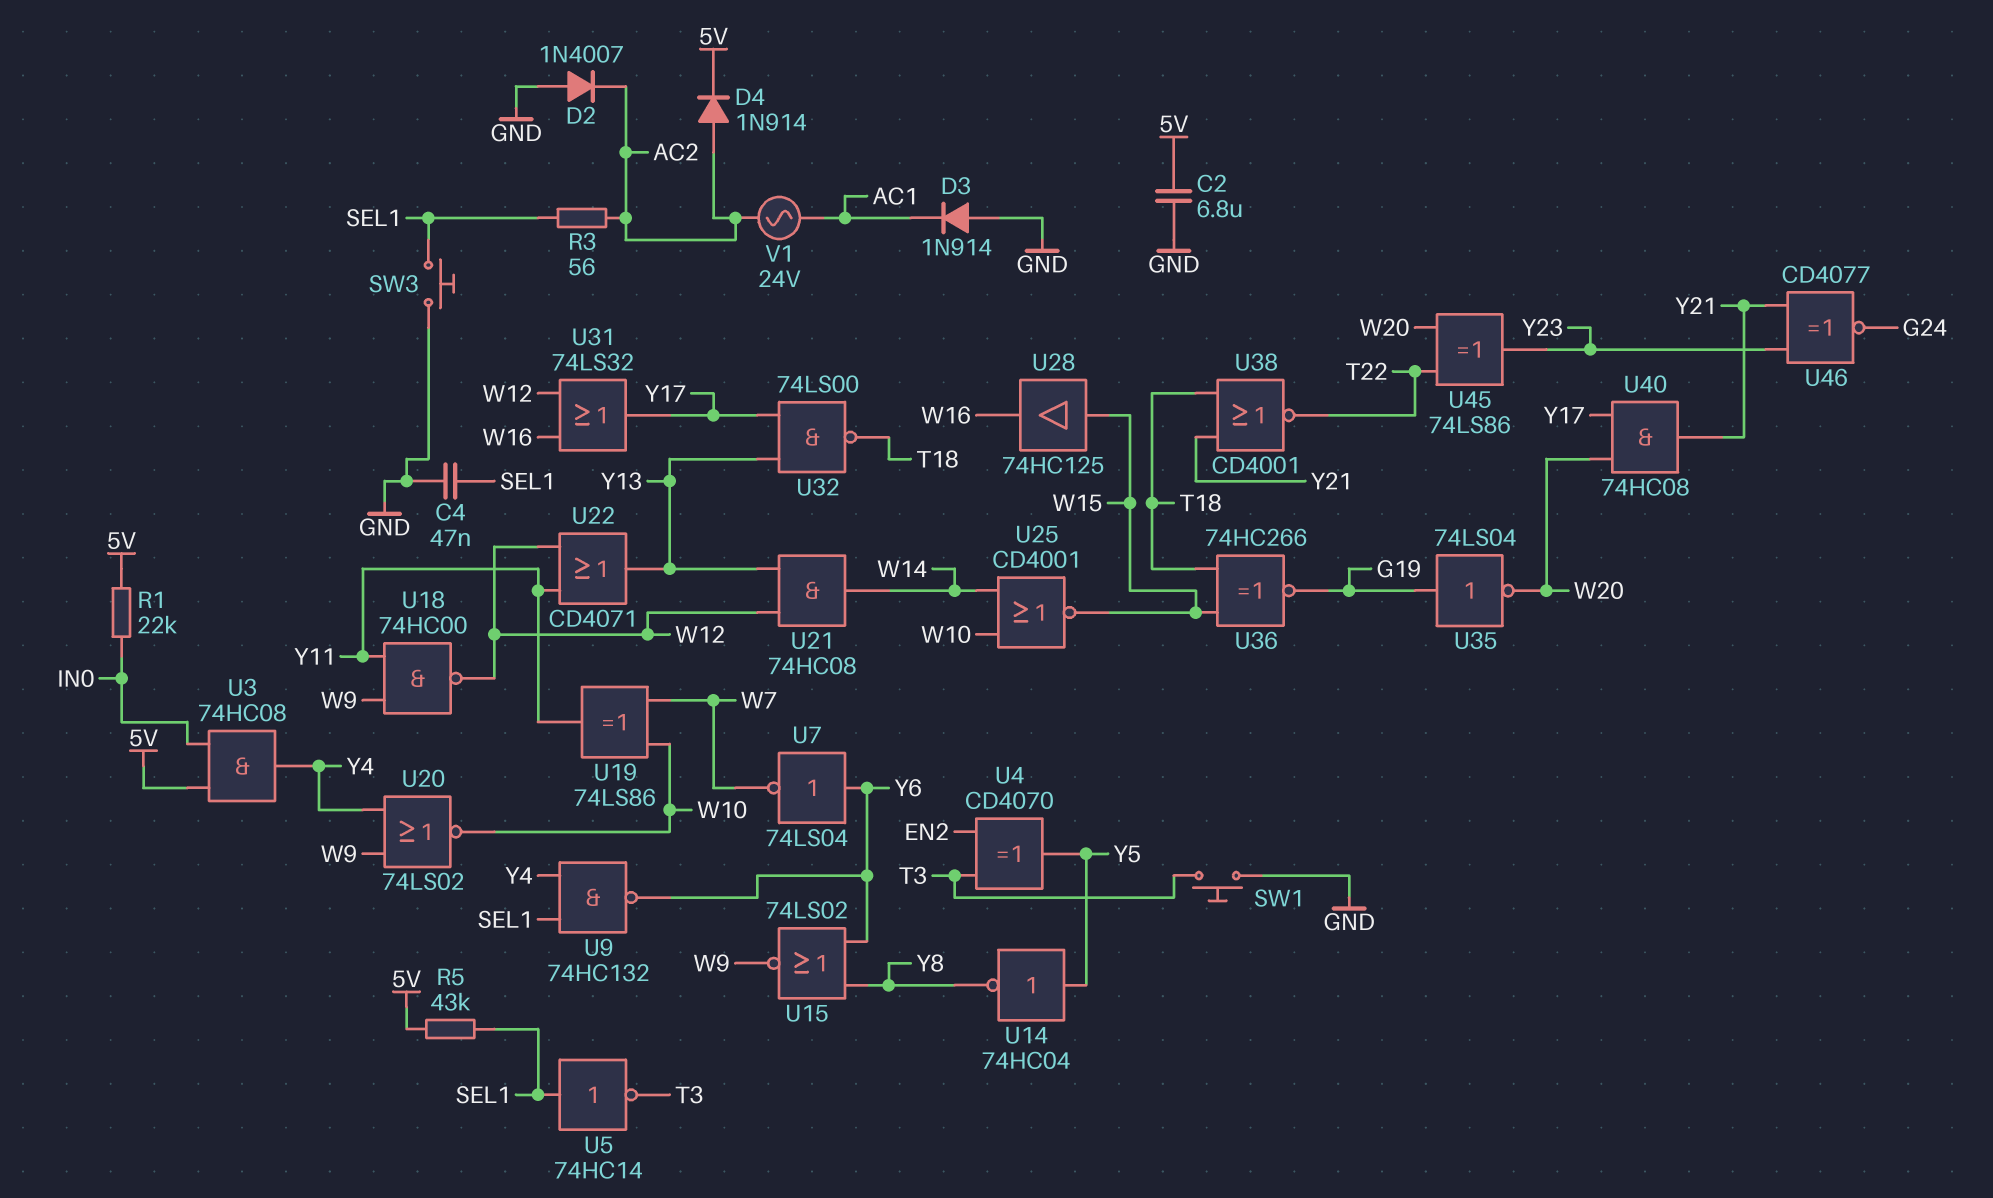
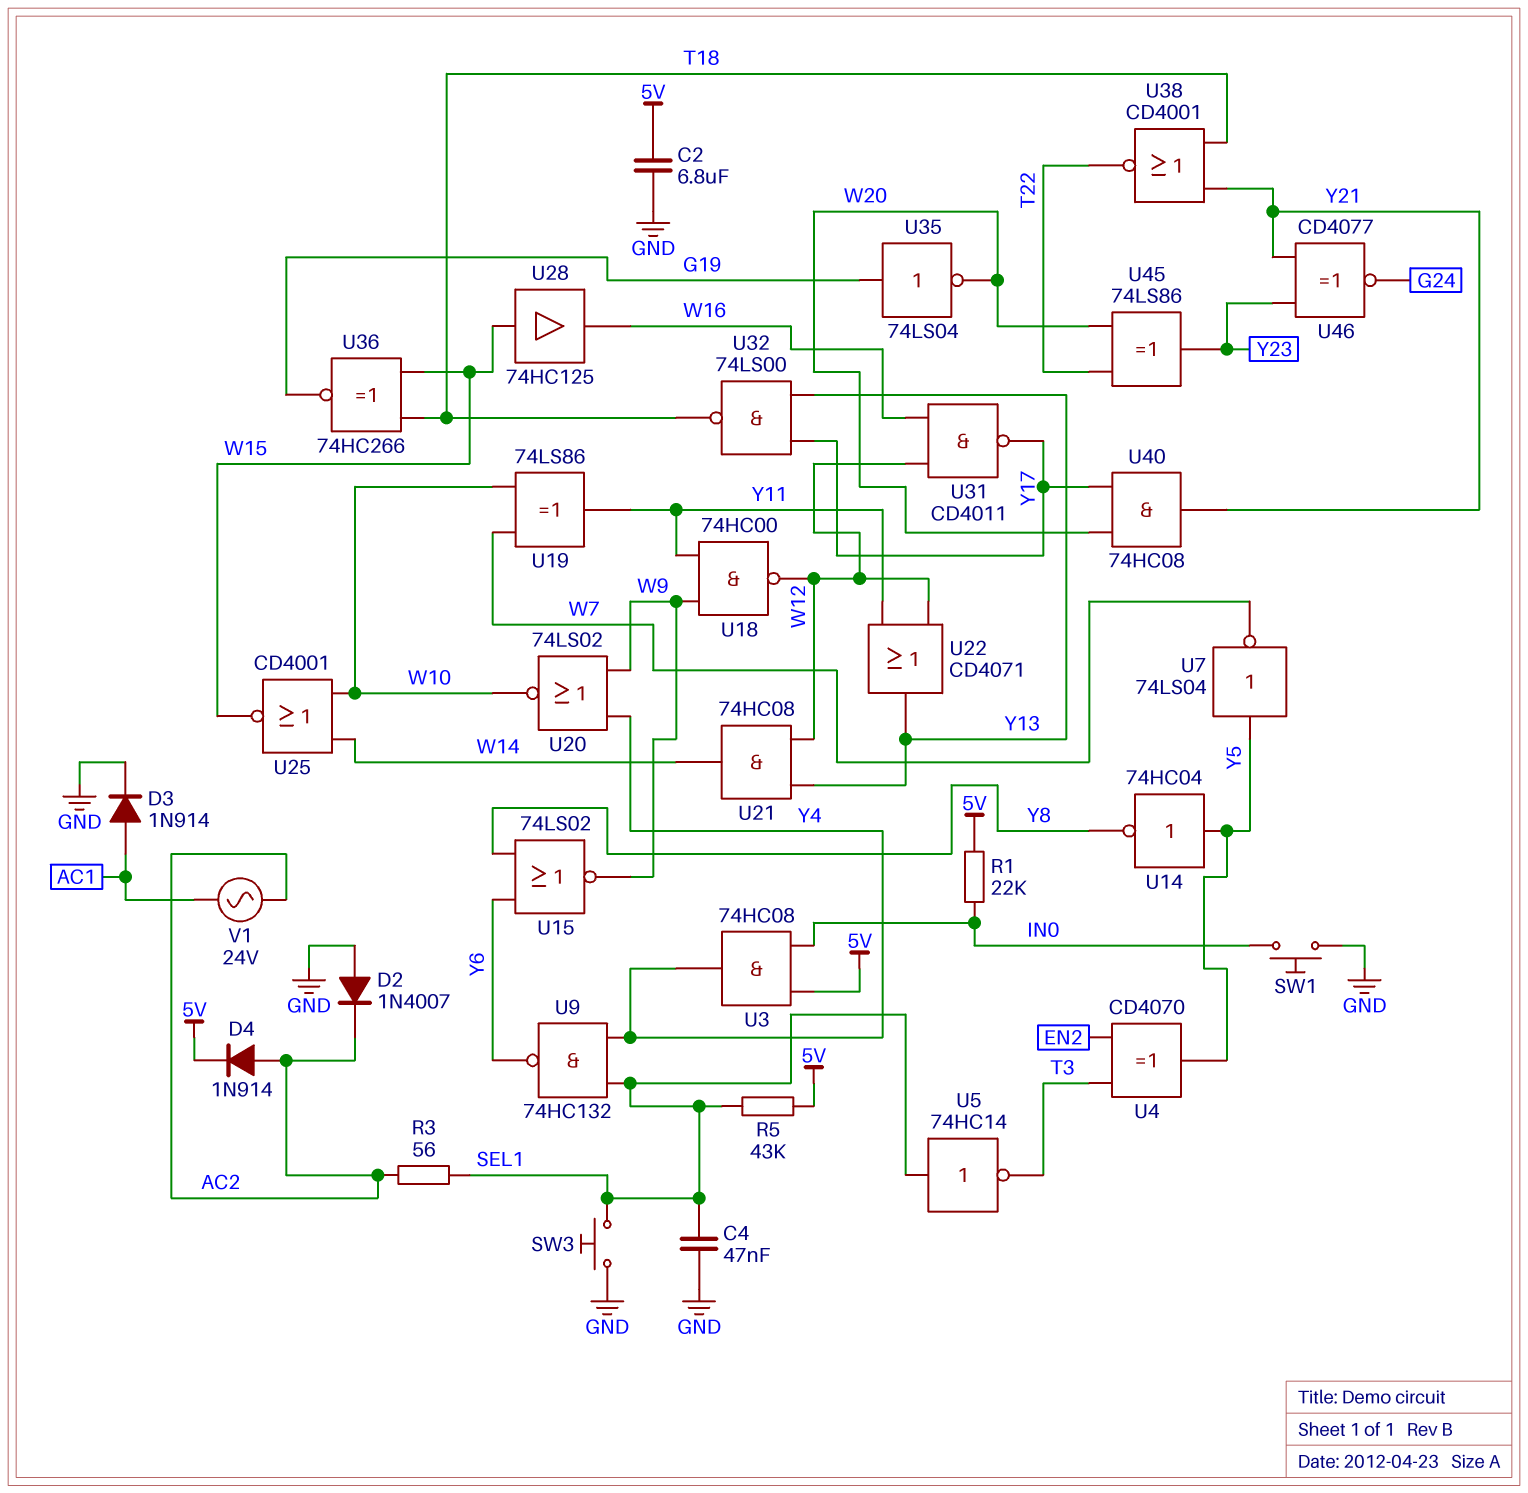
D3: diode 1N914 (A GND, K AC1) -> diode 1N914 (A AC1, K GND)
SW1: button (GND, T3) -> button (GND, IN0)
U7: NOT 74LS04 (in Y6, out W7) -> NOT 74LS04 (in Y5, out W7)
U31: OR 74LS32 (in W12, in W16, out Y17) -> NAND CD4011 (in W12, in W16, out Y17)

